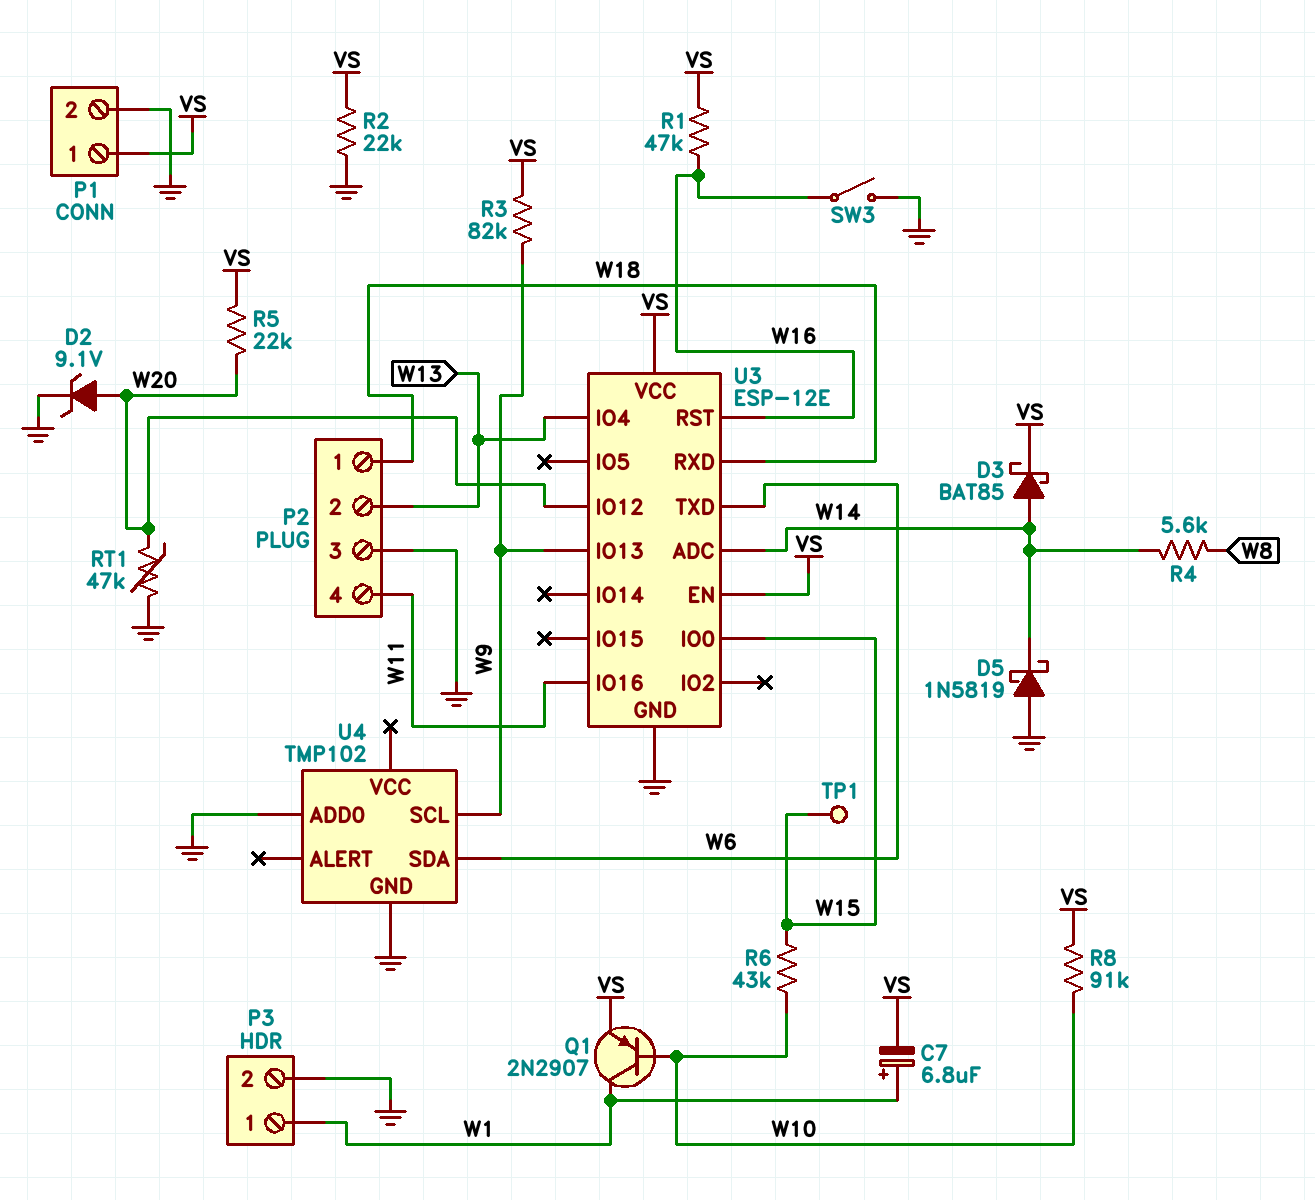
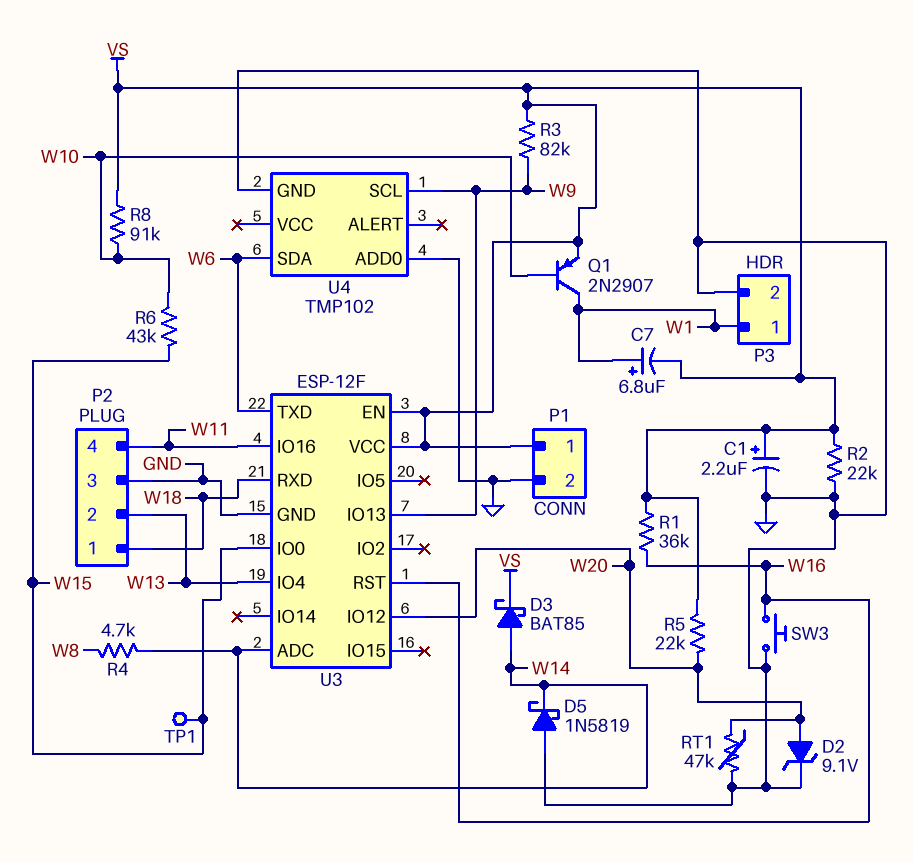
C1: none -> 2.2uF (plus VS, minus GND)
R1: 47k (VS, W16) -> 36k (VS, W16)
R4: 5.6k (W8, W14) -> 4.7k (W8, W14)
SW3: switch (GND, W16) -> button (GND, W16)
U3: ESP-12E -> ESP-12F

